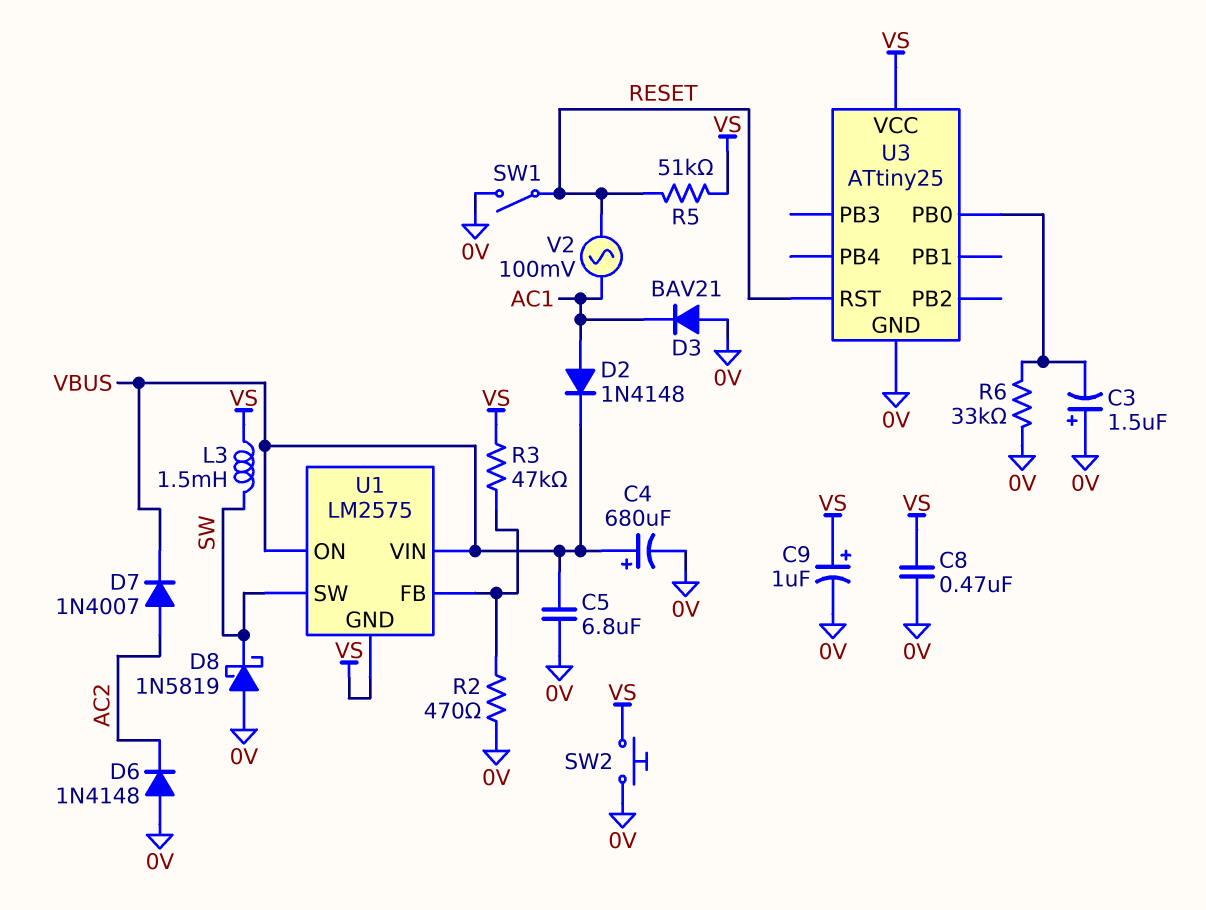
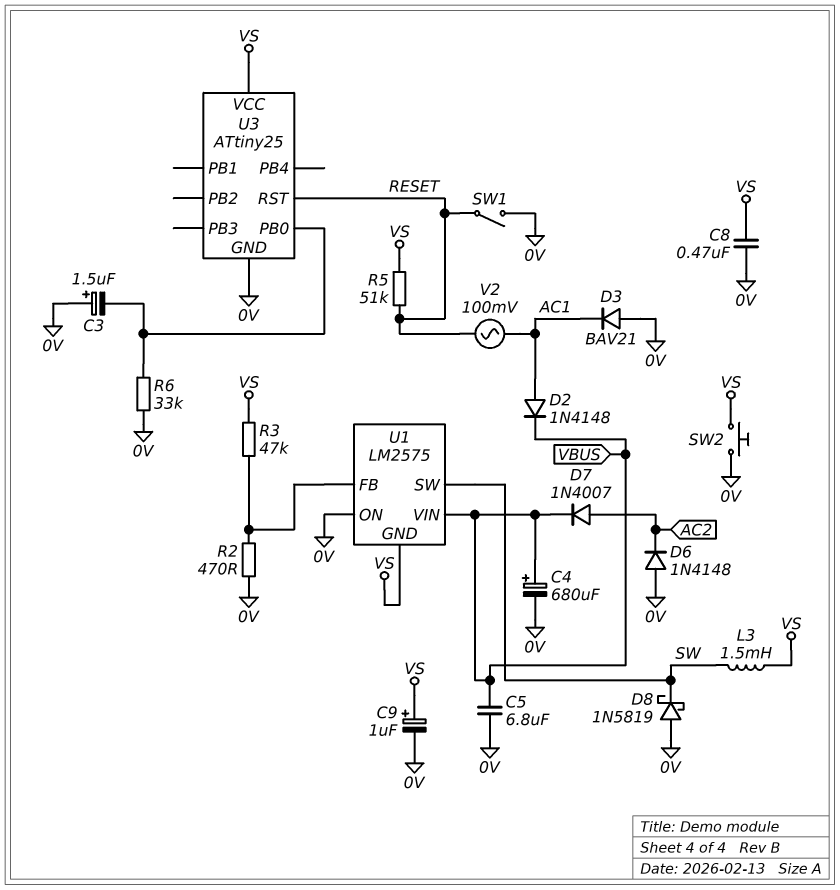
U1 pin ON: VBUS -> 0V

